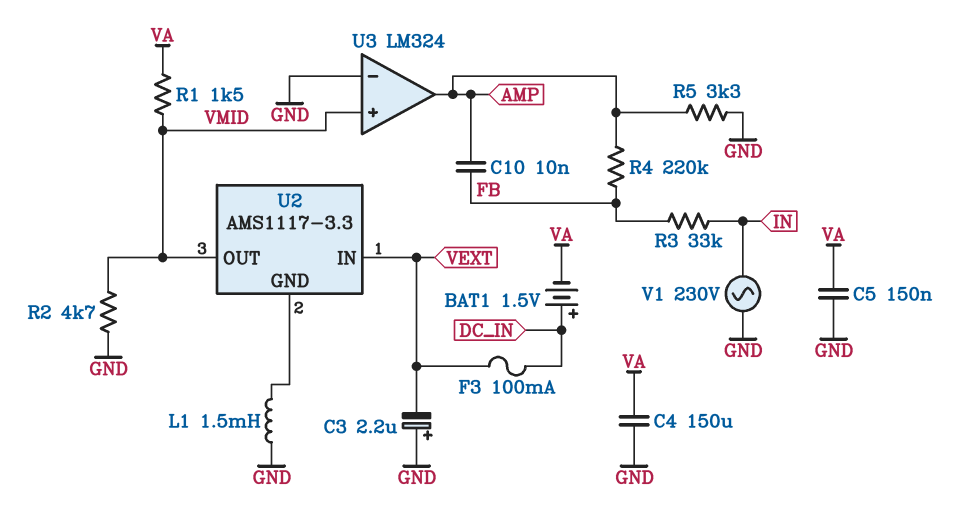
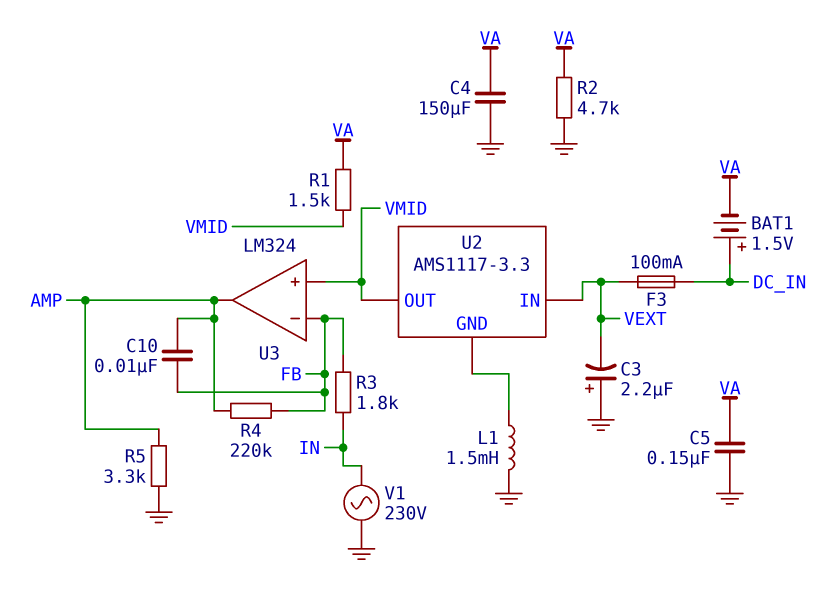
R2: 4.7k (GND, VMID) -> 4.7k (GND, VA)
R3: 33k (FB, IN) -> 1.8k (FB, IN)
U3 pin in-: GND -> FB

